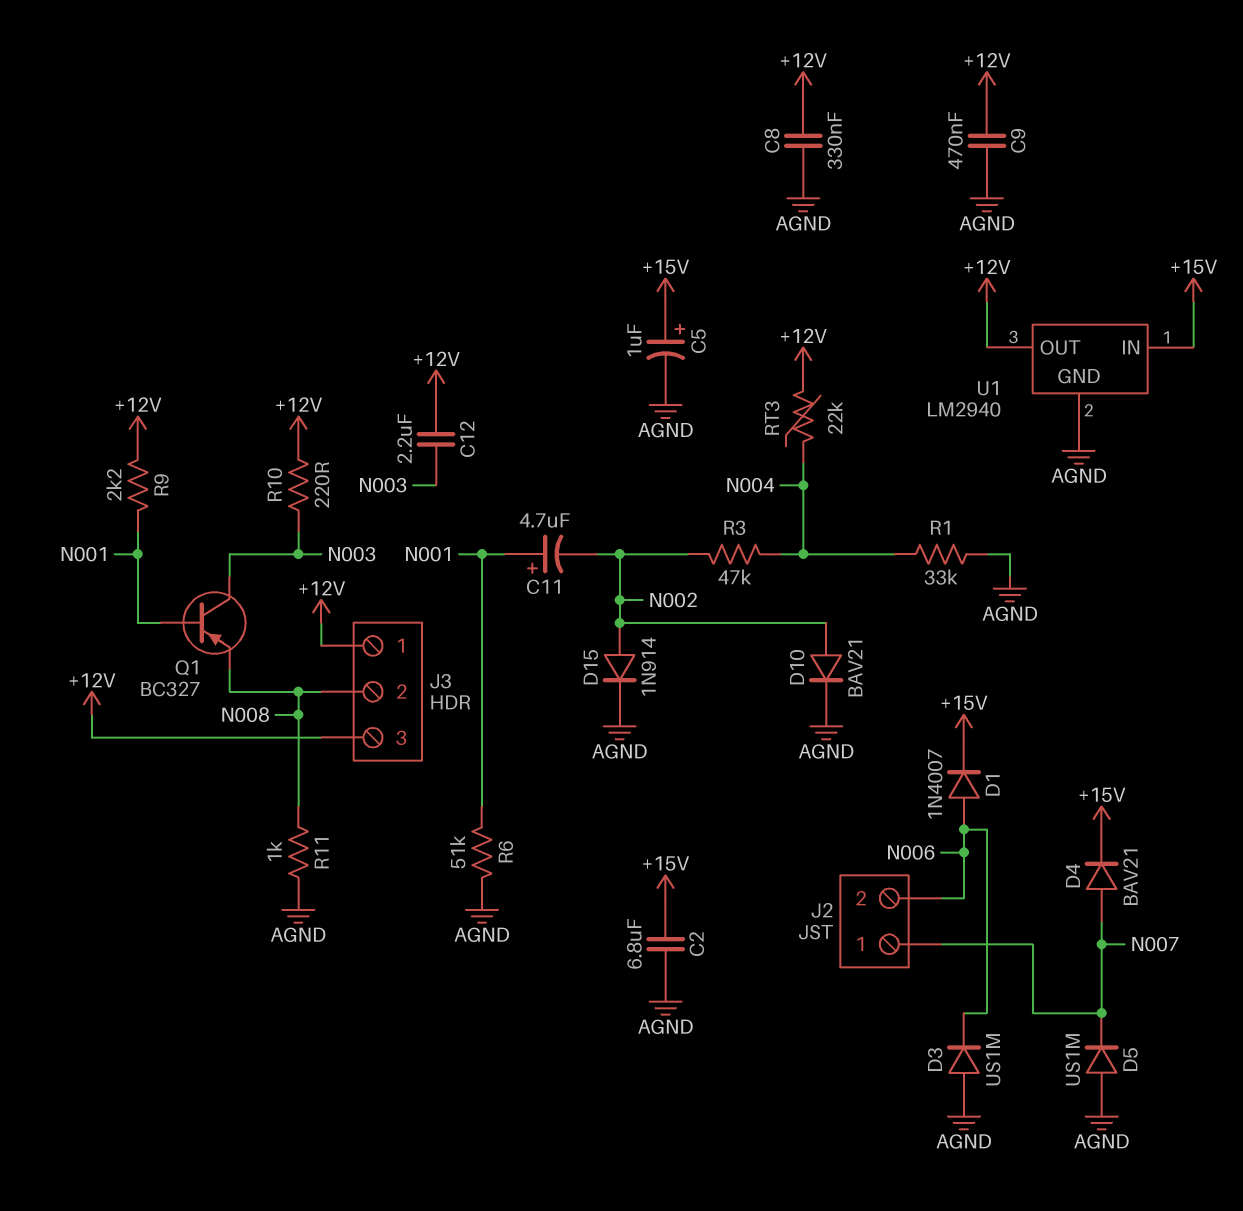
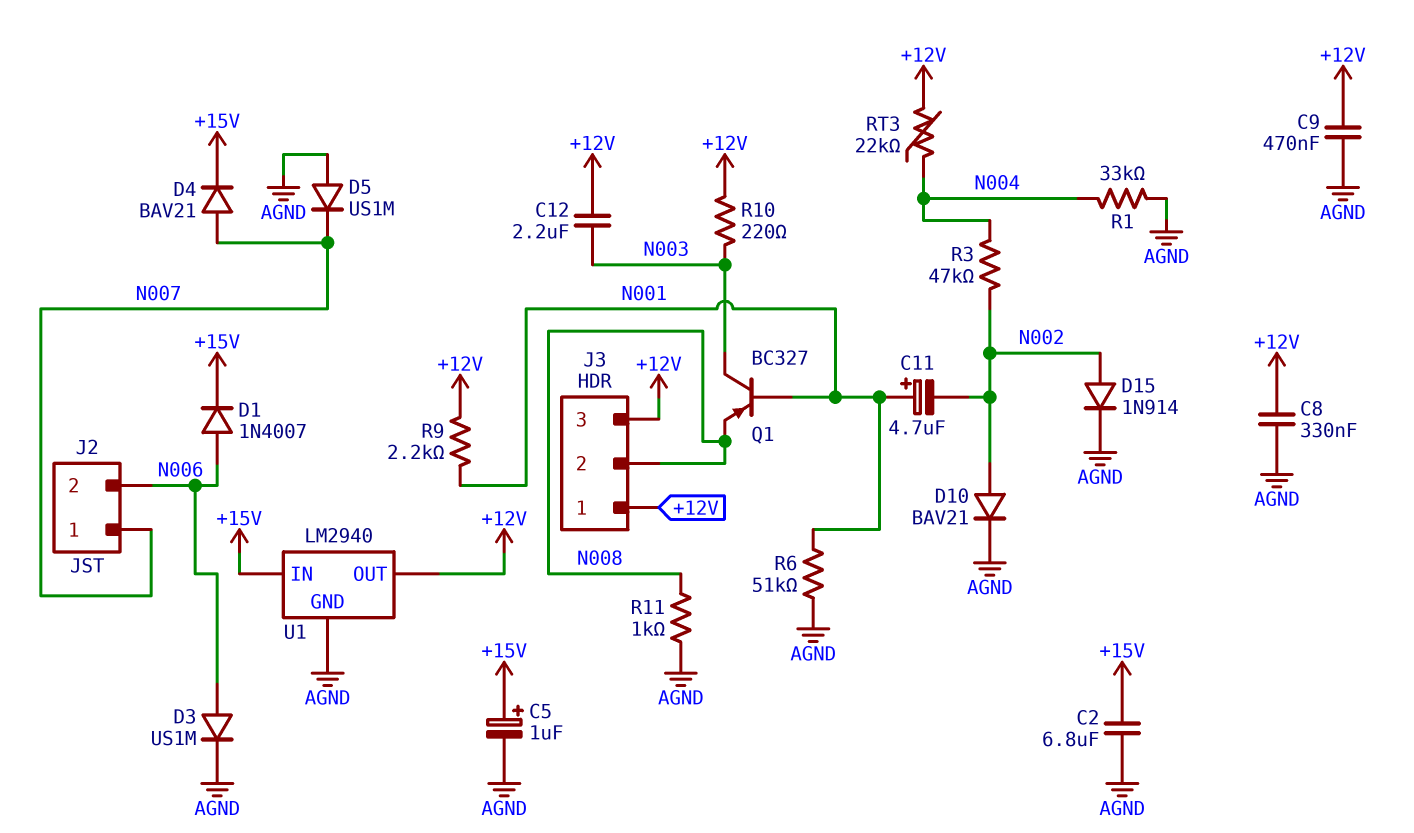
D3: diode US1M (A AGND, K N006) -> diode US1M (A N006, K AGND)

